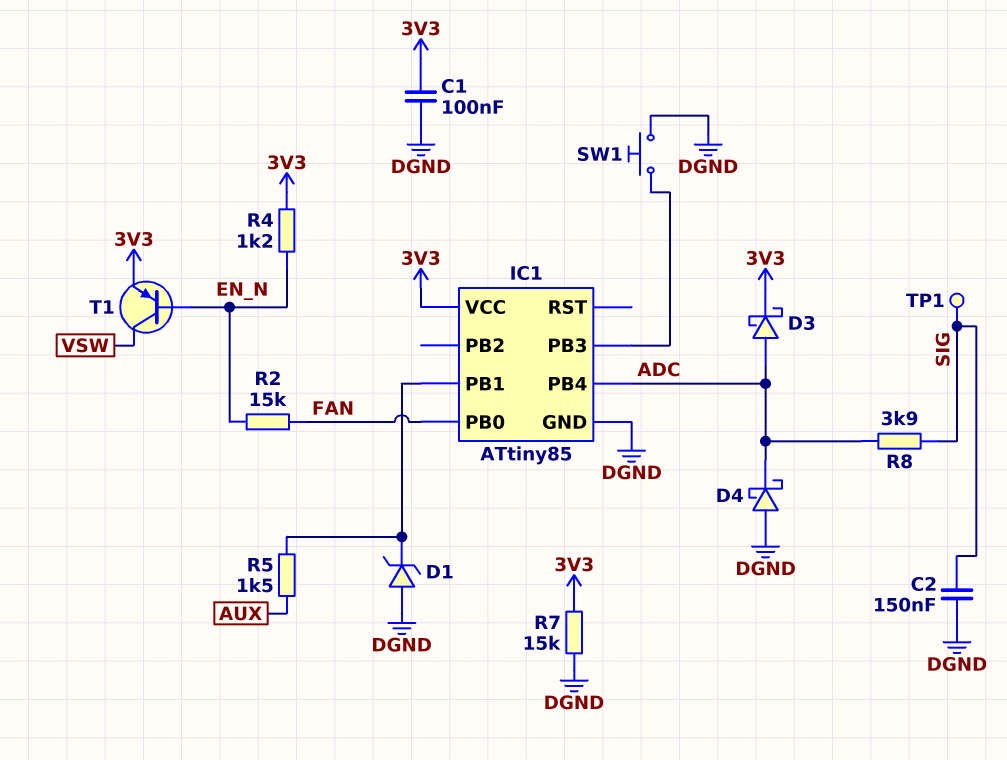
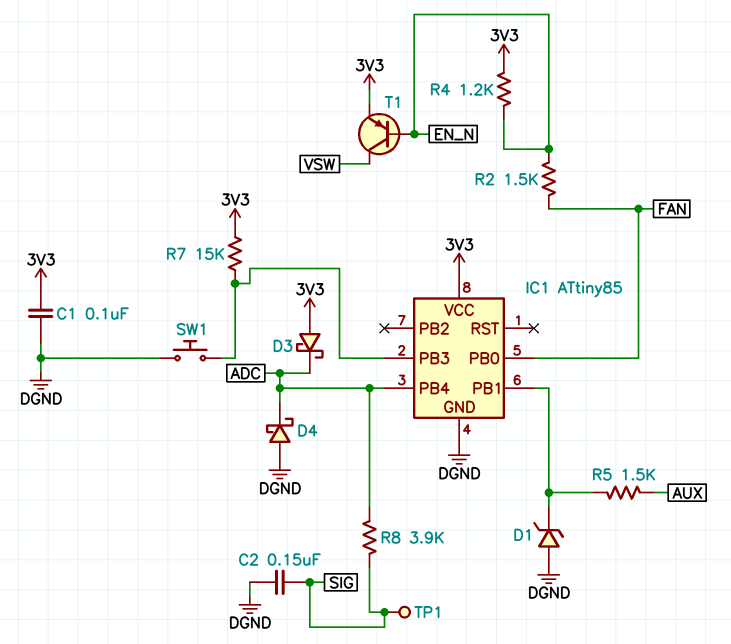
D3: schottky (A ADC, K 3V3) -> schottky (A 3V3, K ADC)
R2: 15k (EN_N, FAN) -> 1.5k (EN_N, FAN)
R7: 15k (3V3, DGND) -> 15k (3V3, IC1/PB3)

